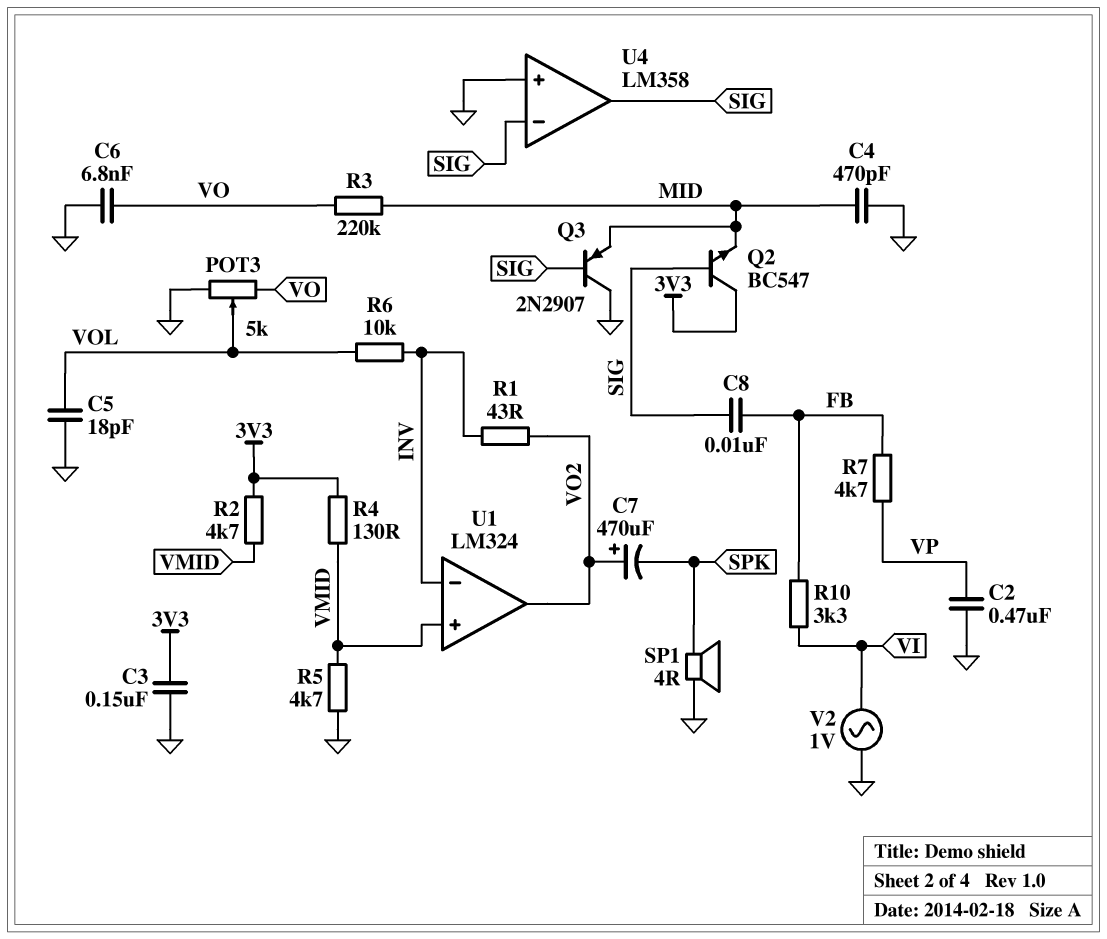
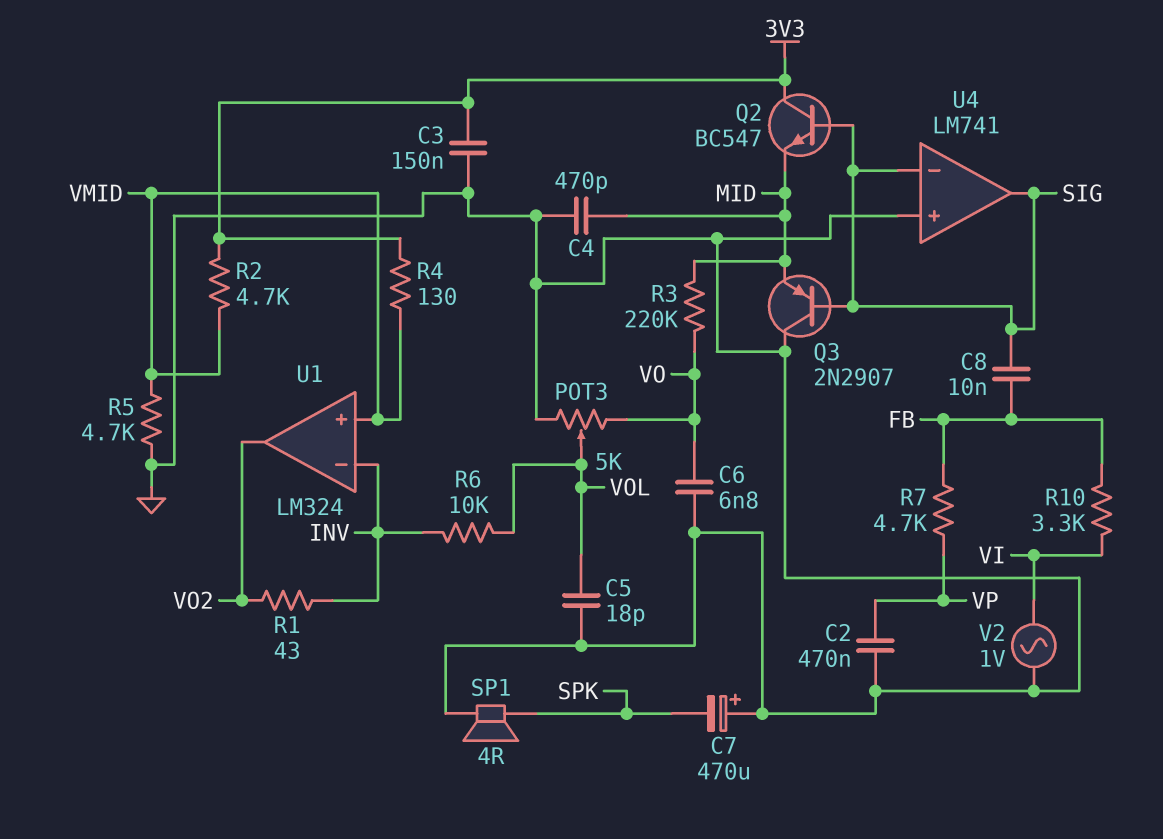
C7: 470uF (plus VO2, minus SPK) -> 470uF (plus GND, minus SPK)
U4: LM358 -> LM741

